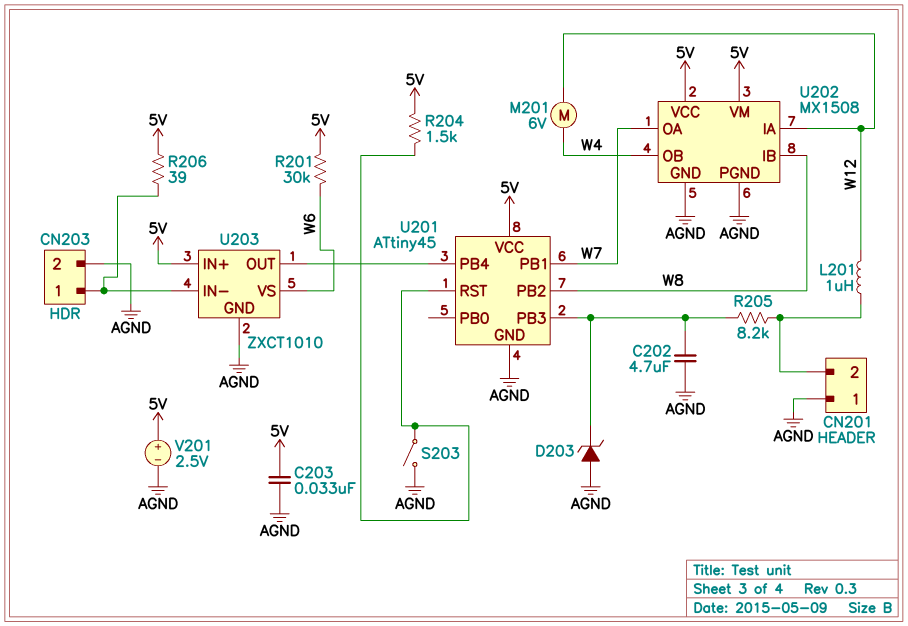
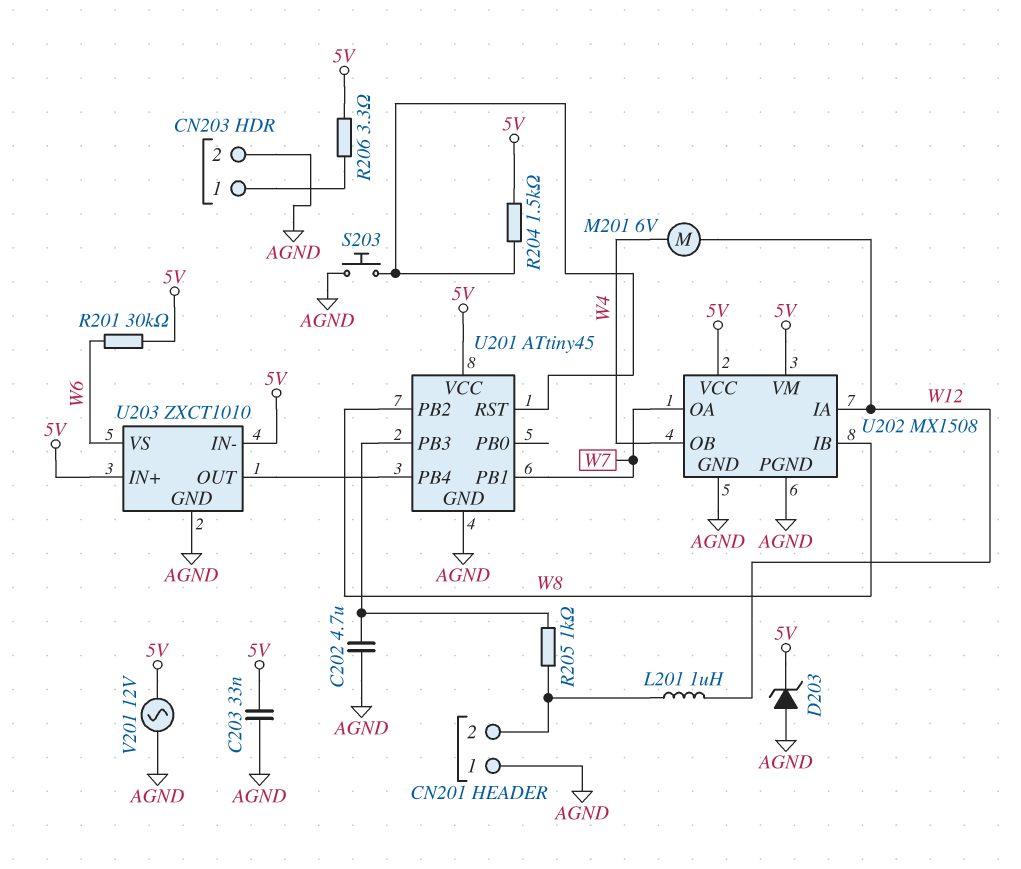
D203: zener (A AGND, K U201/PB3) -> zener (A AGND, K 5V)
R205: 8.2k (CN201/2, U201/PB3) -> 1k (CN201/2, U201/PB3)
R206: 39 (5V, CN203/1) -> 3.3 (5V, CN203/1)
S203: switch (AGND, U201/RST) -> button (AGND, U201/RST)
U203 pin IN-: CN203/1 -> 5V
V201: 2.5V (plus 5V, minus AGND) -> AC 12V (5V, AGND)

